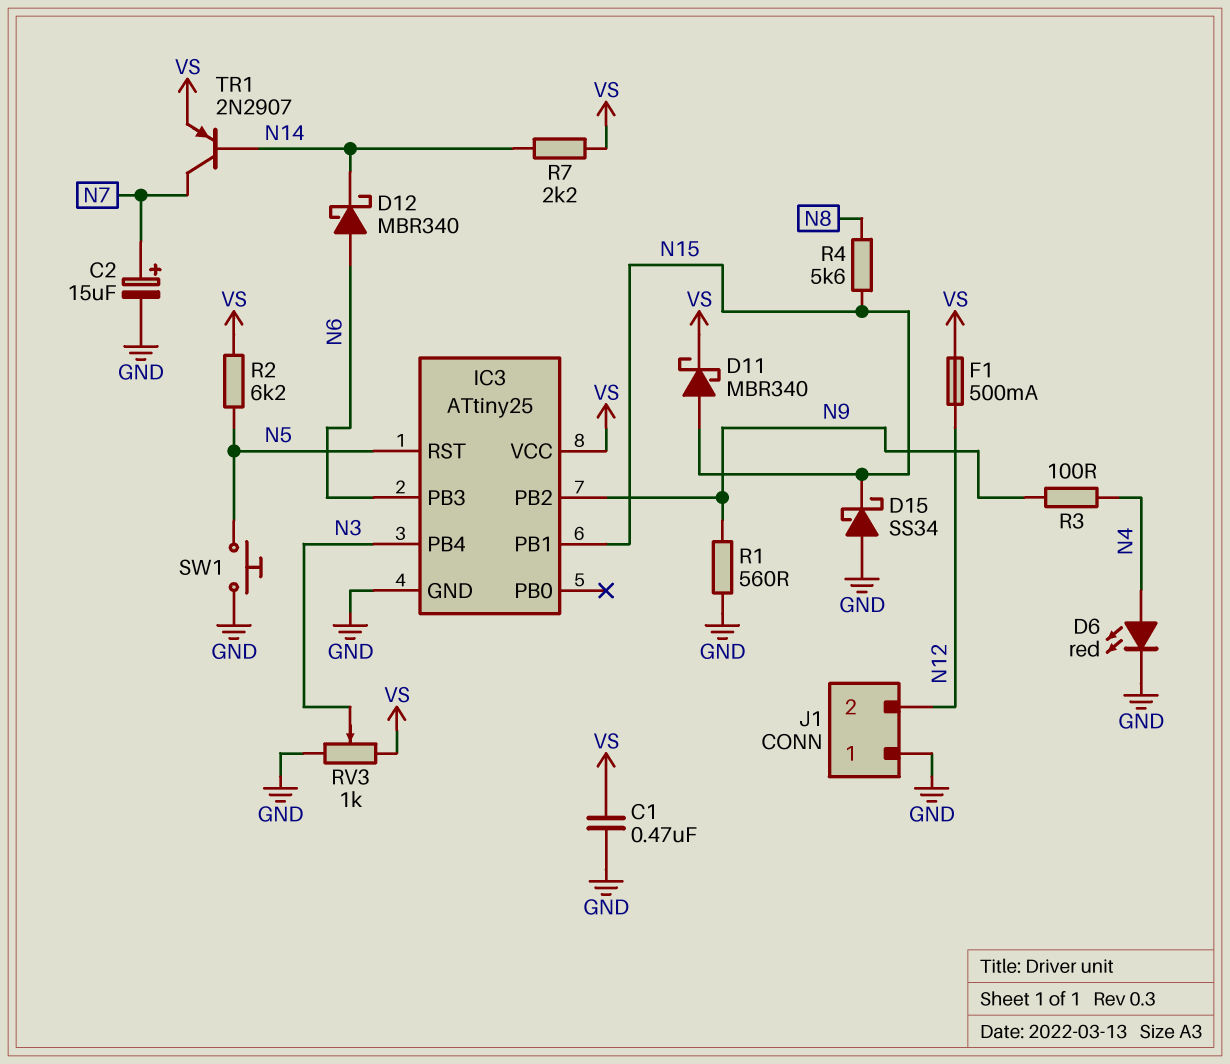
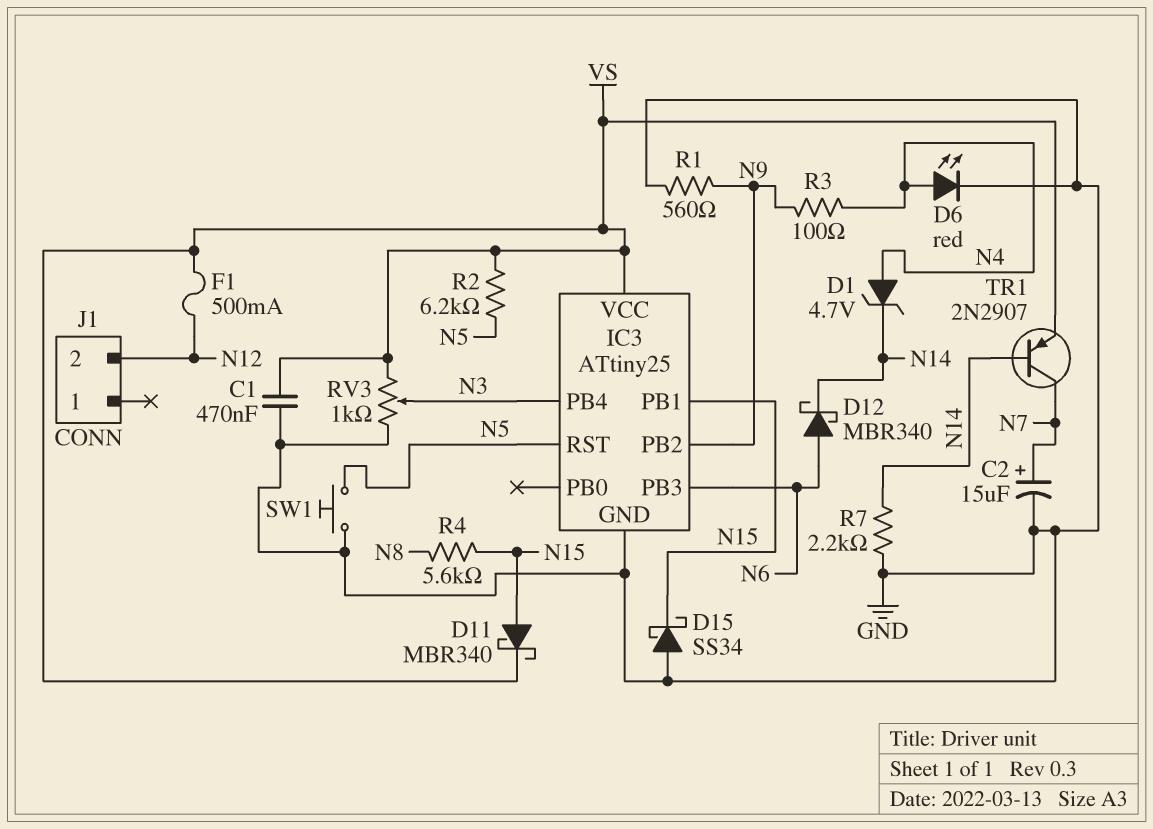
D1: none -> zener 4.7V (A N4, K N14)
J1 pin 1: GND -> none
R7: 2.2k (N14, VS) -> 2.2k (GND, N14)

